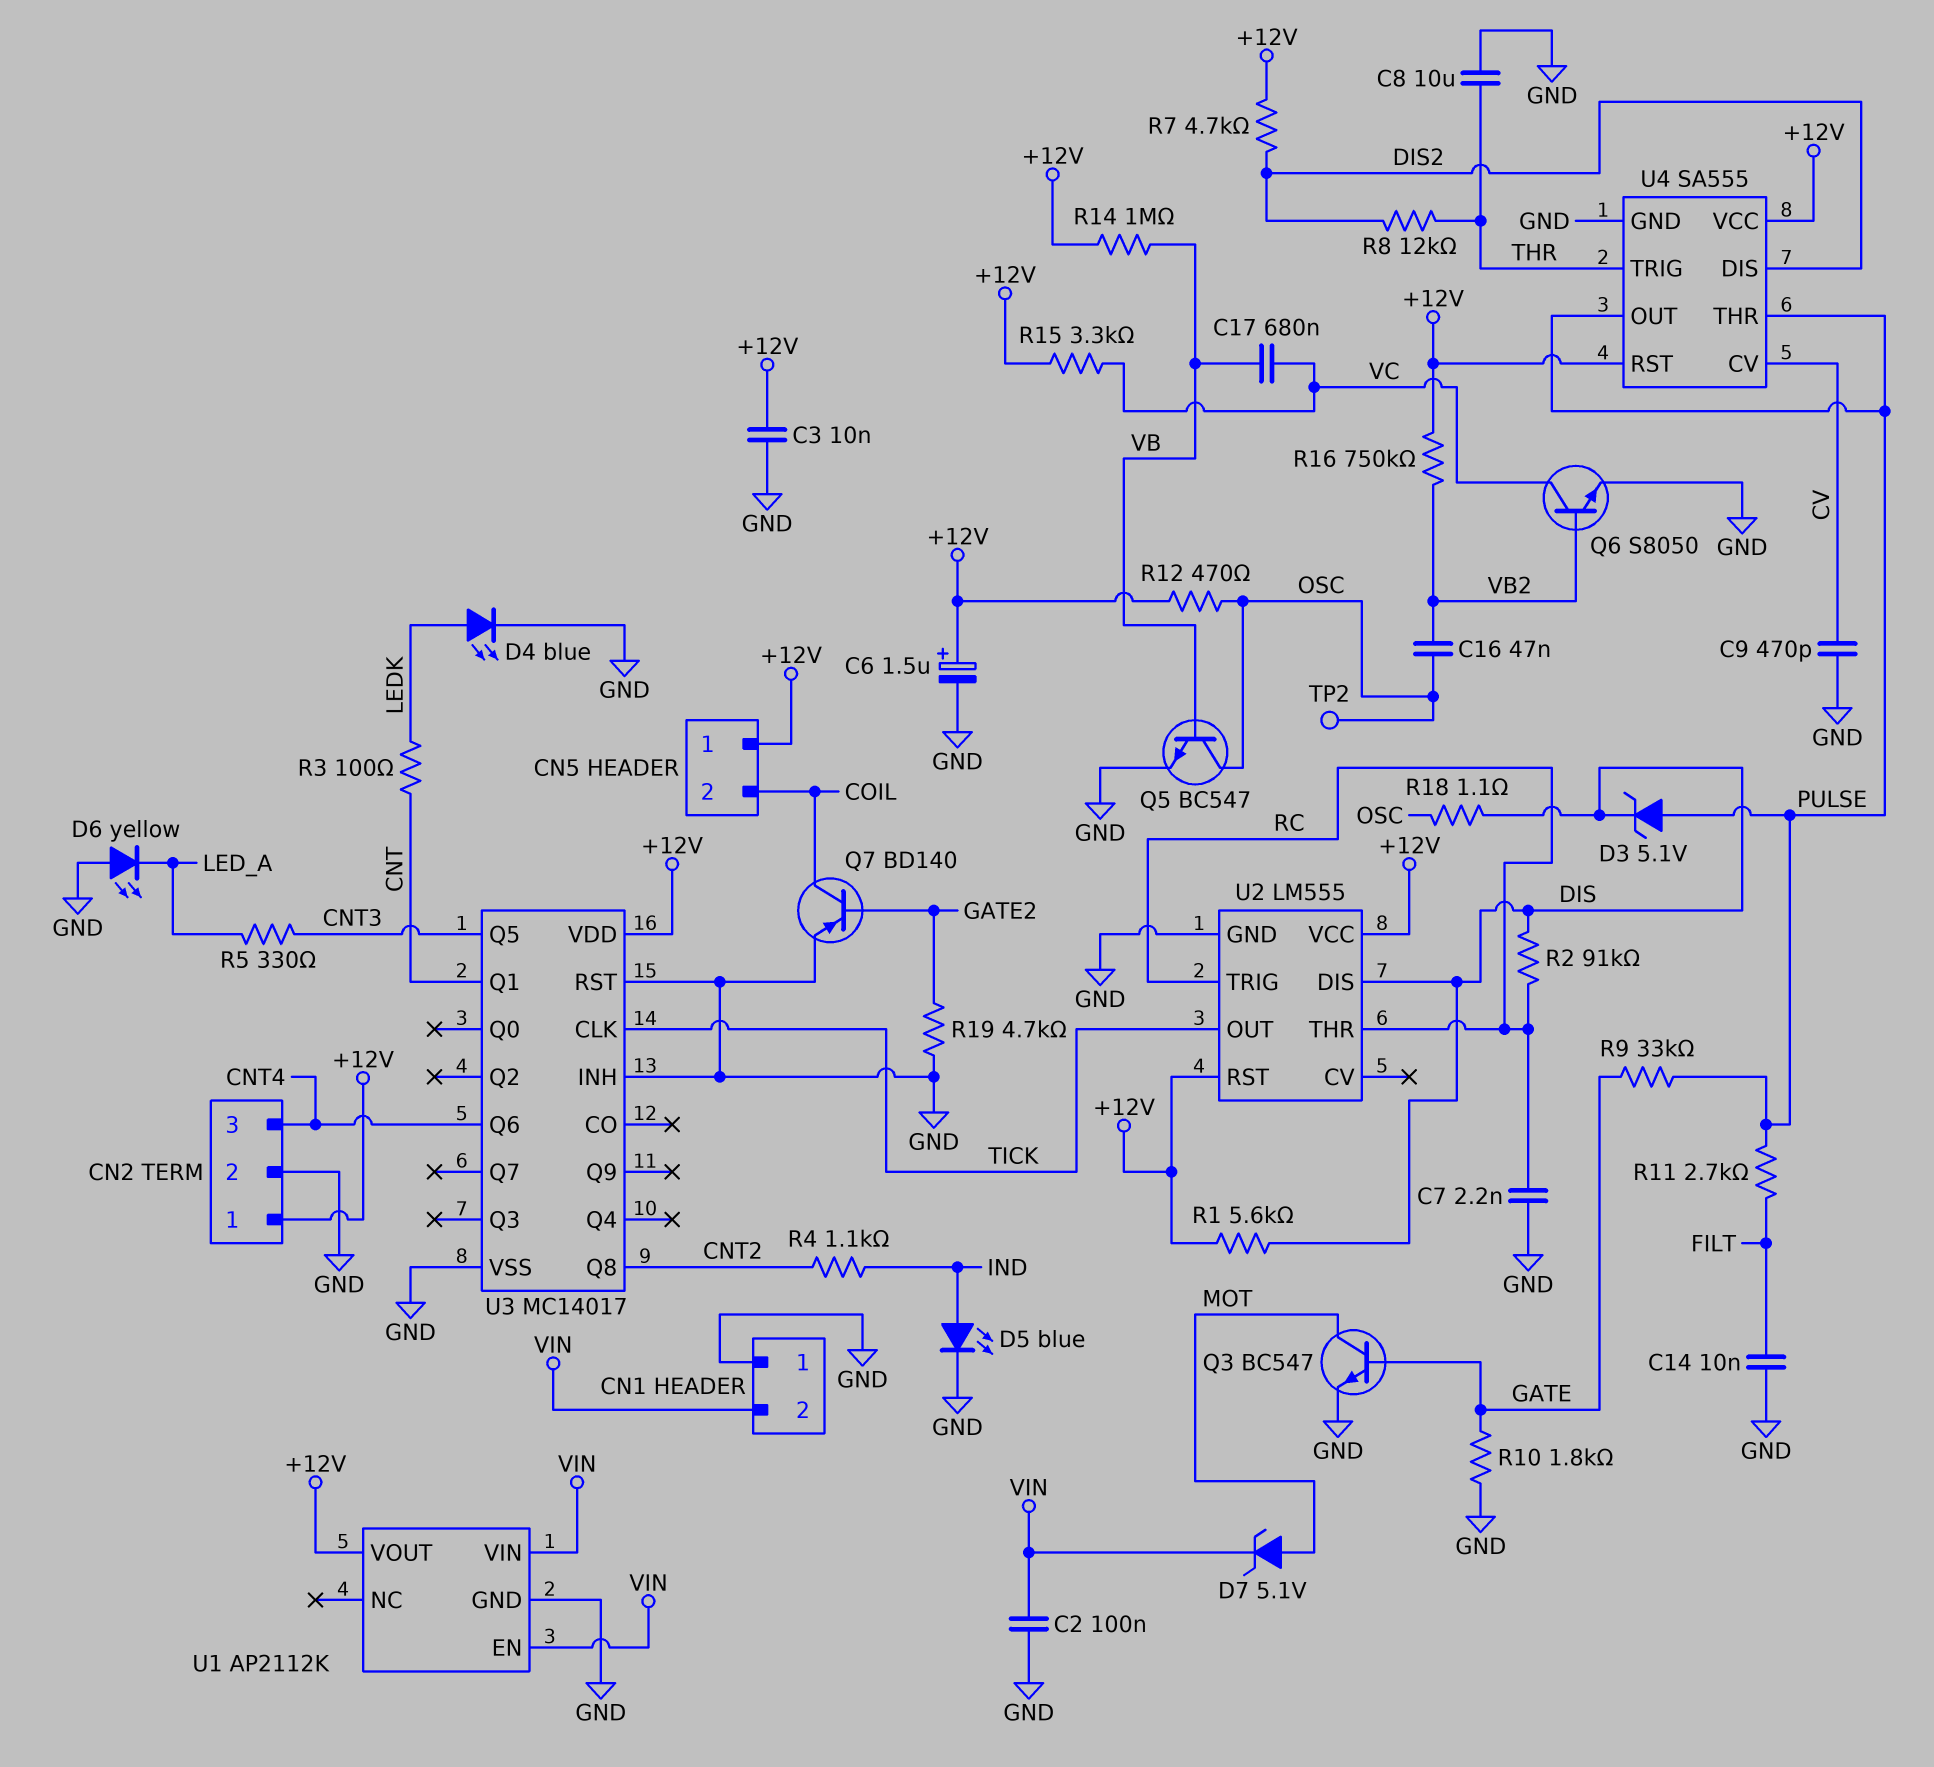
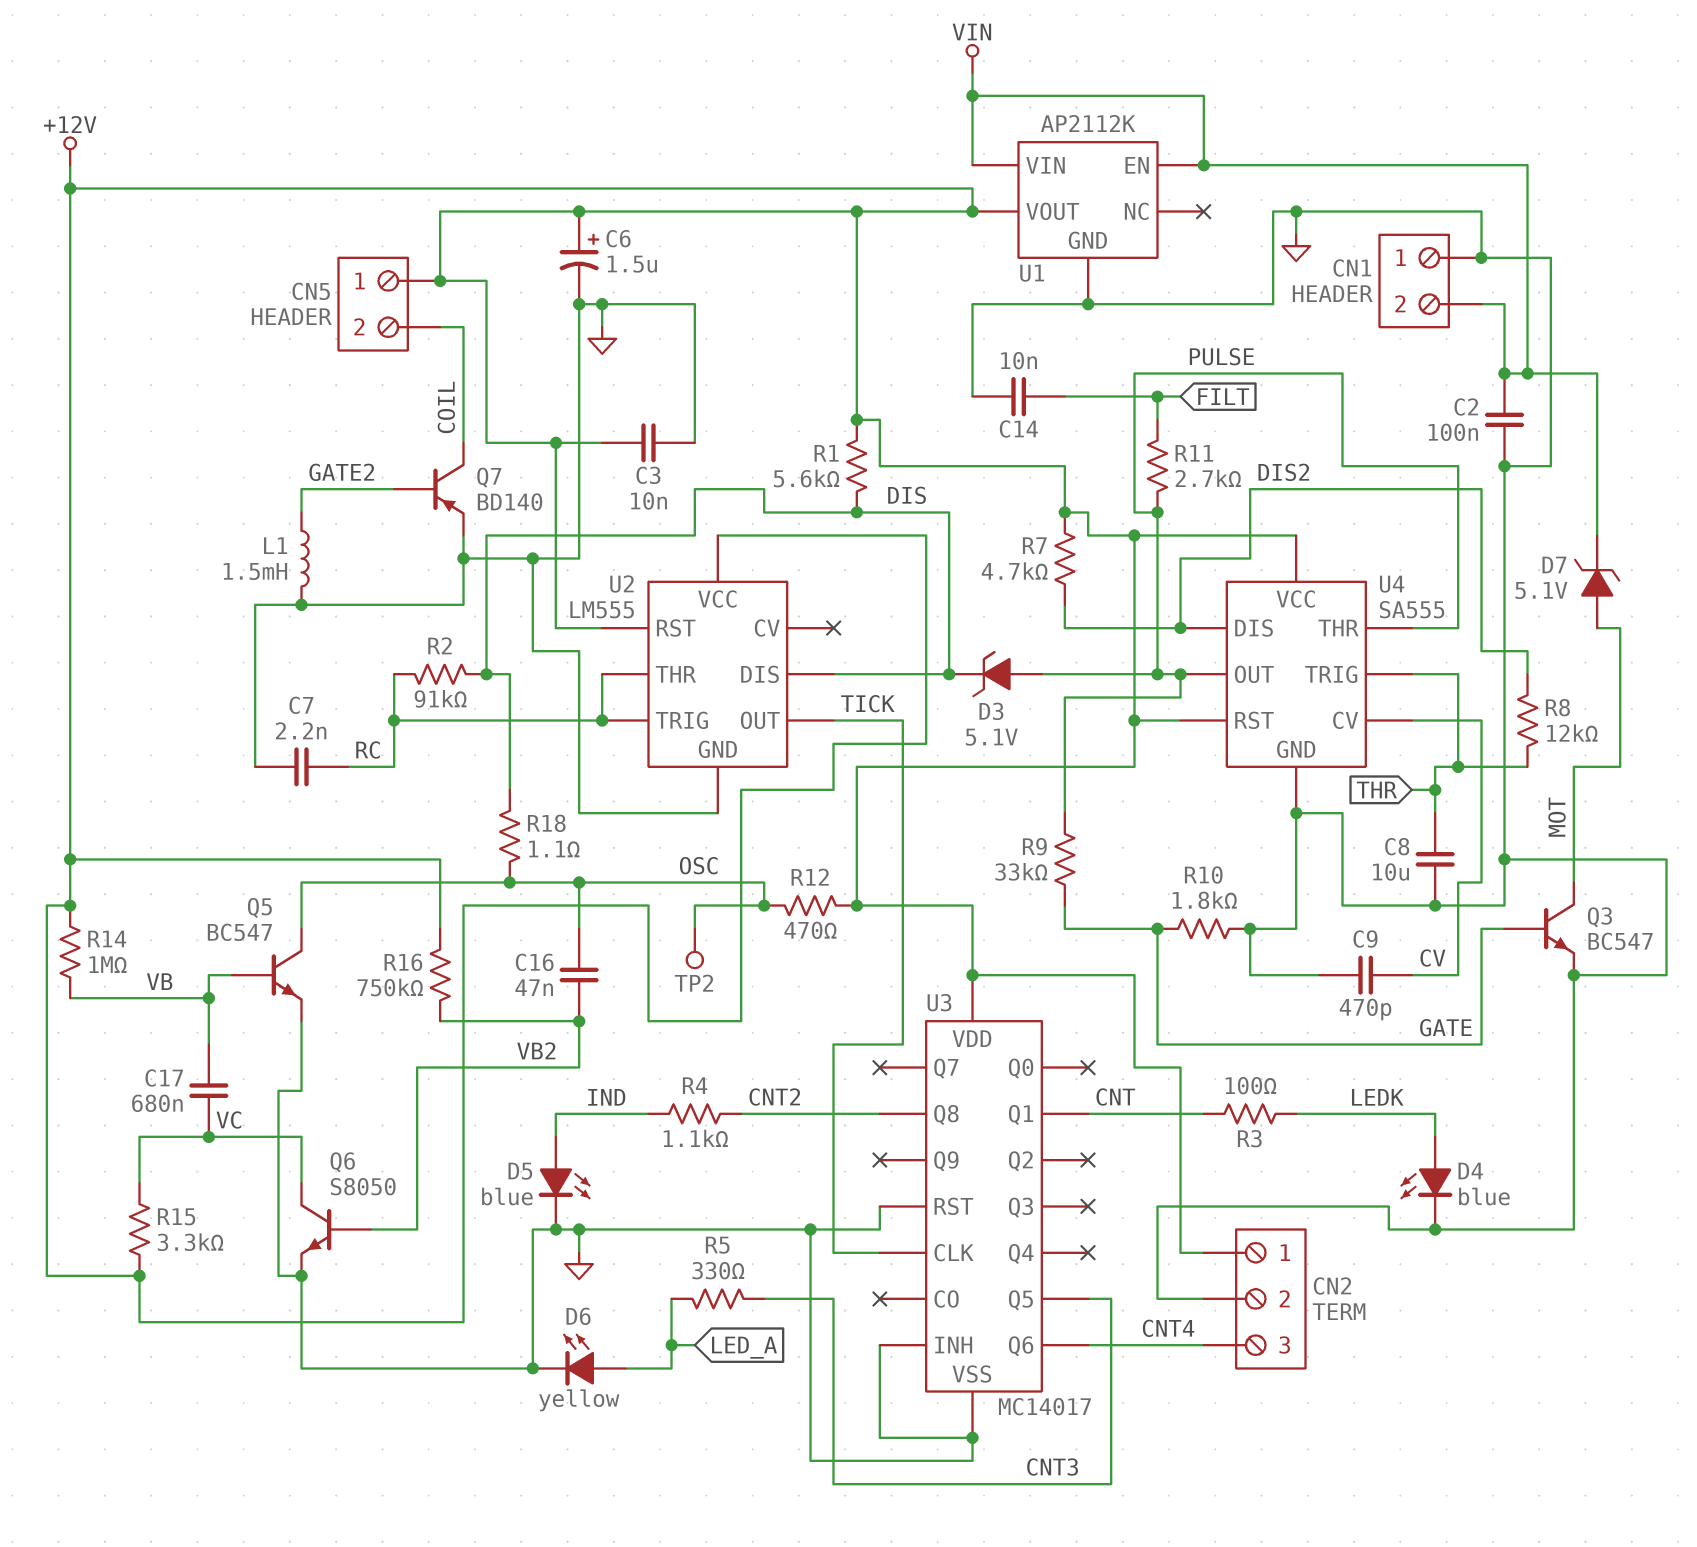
D6: LED yellow (A GND, K LED_A) -> LED yellow (A LED_A, K GND)
L1: none -> 1.5mH (GATE2, GND)
R19: 4.7k (GATE2, GND) -> none

